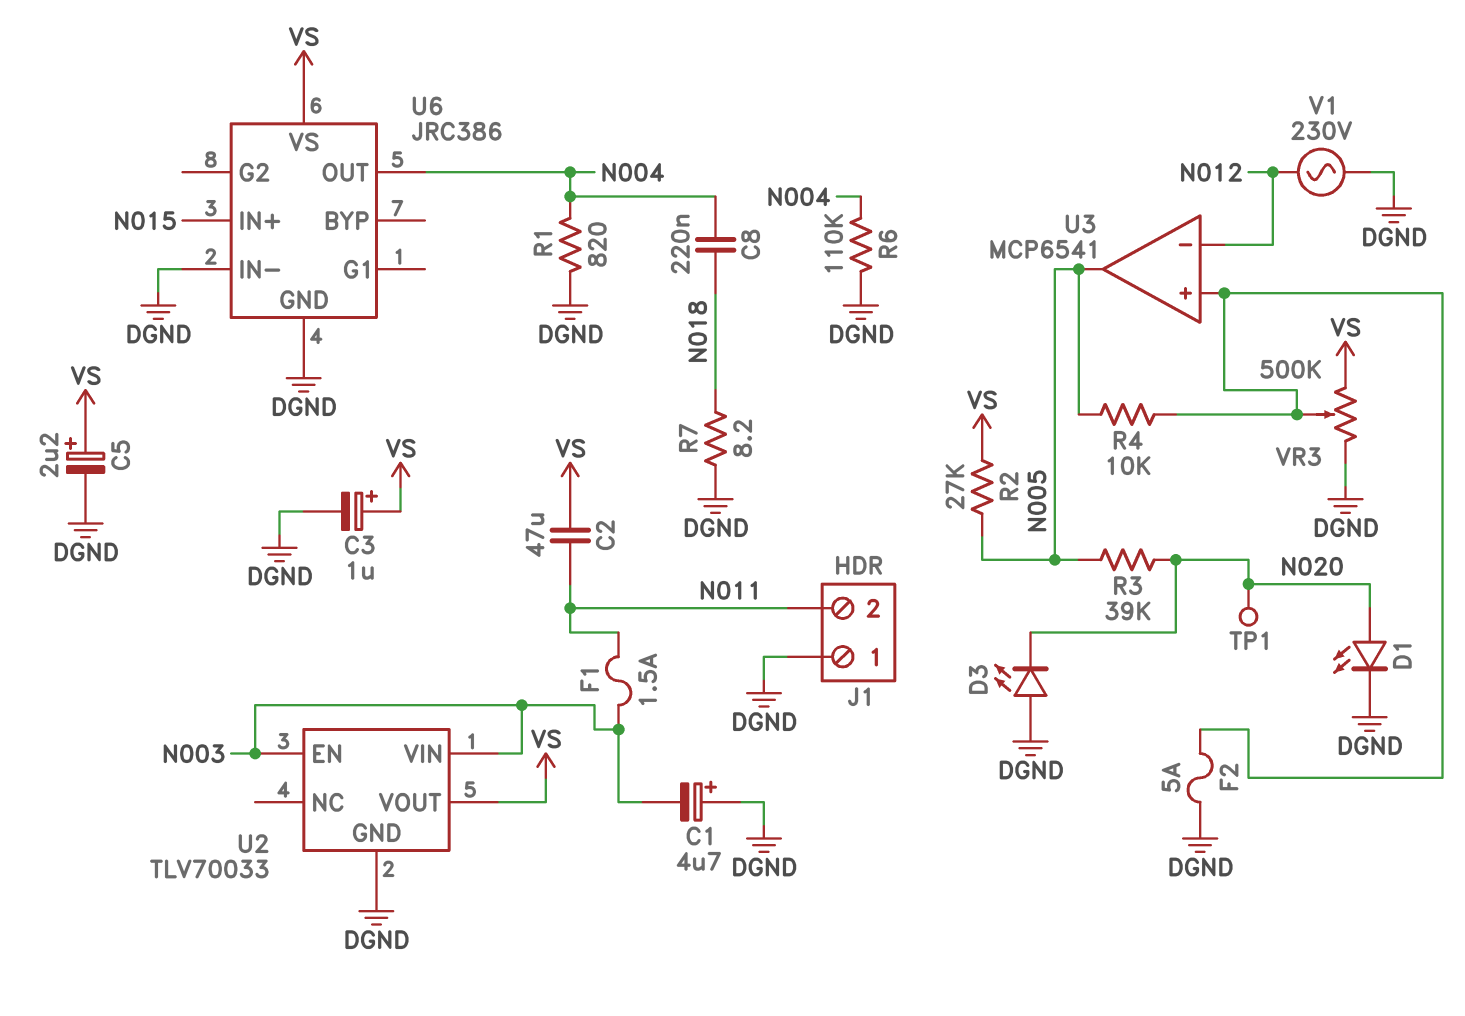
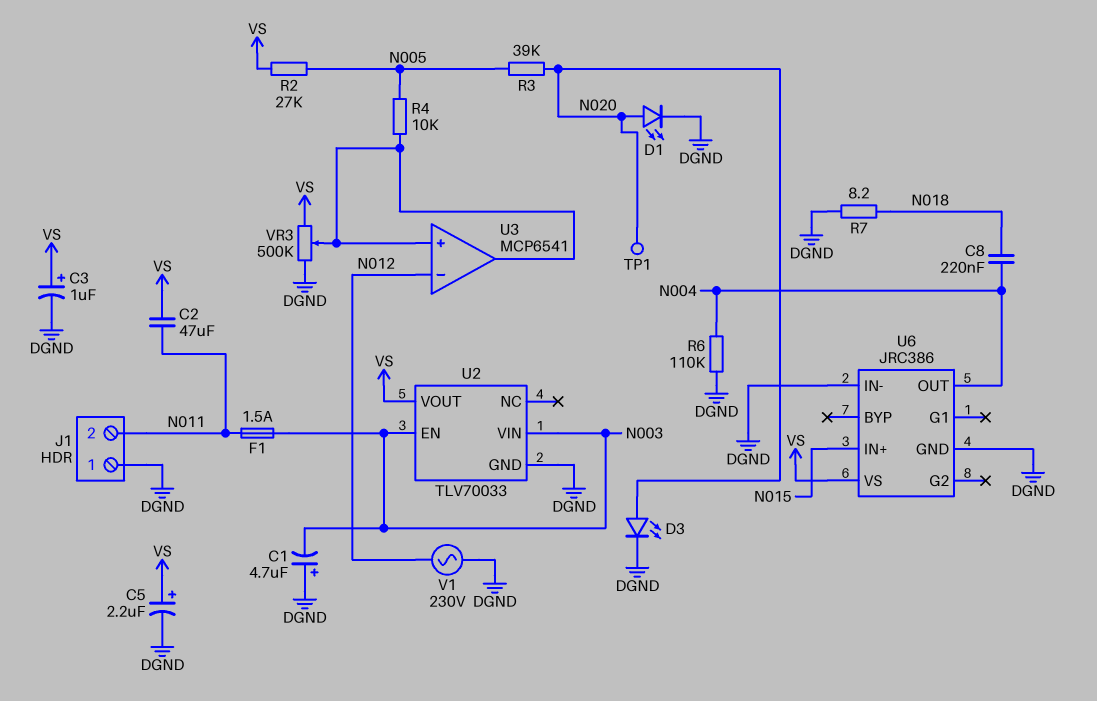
D3: LED (A DGND, K N020) -> LED (A N020, K DGND)
F2: 5A (DGND, U3/in+) -> none
R1: 820 (DGND, N004) -> none
U3 pin out: N005 -> U3/in+

